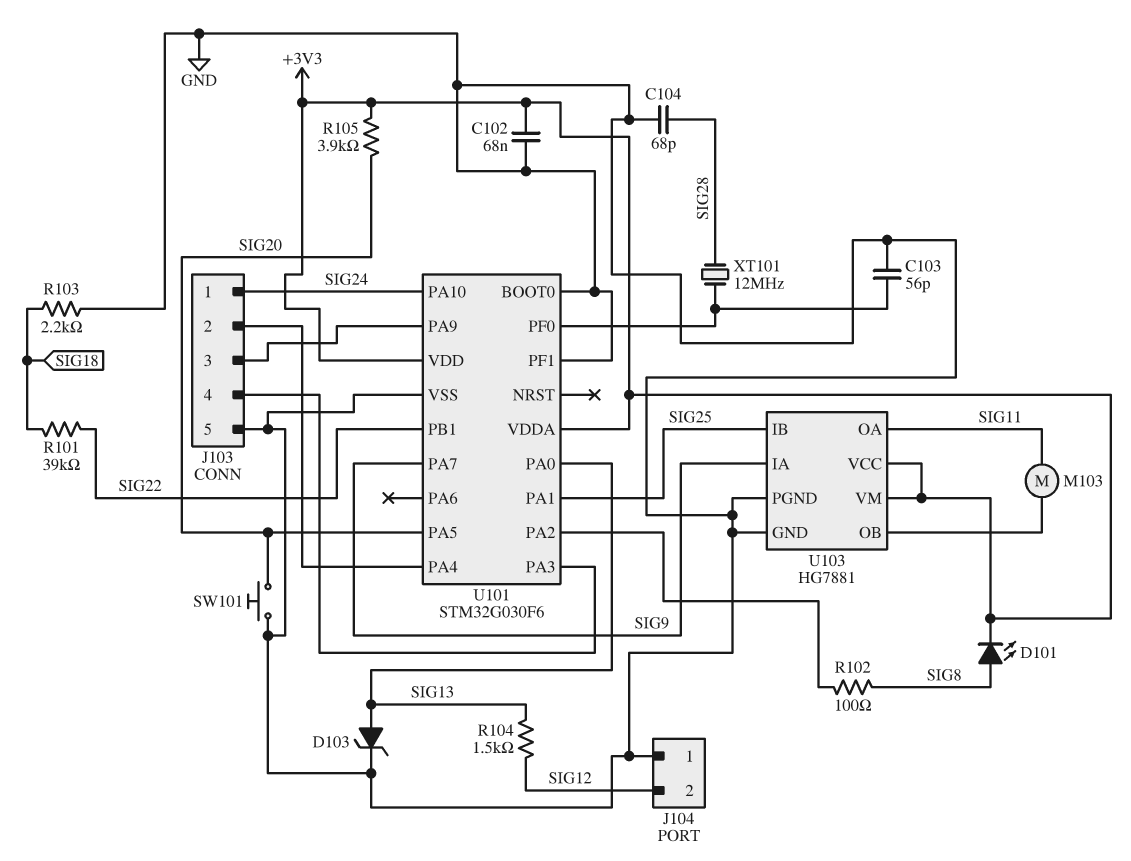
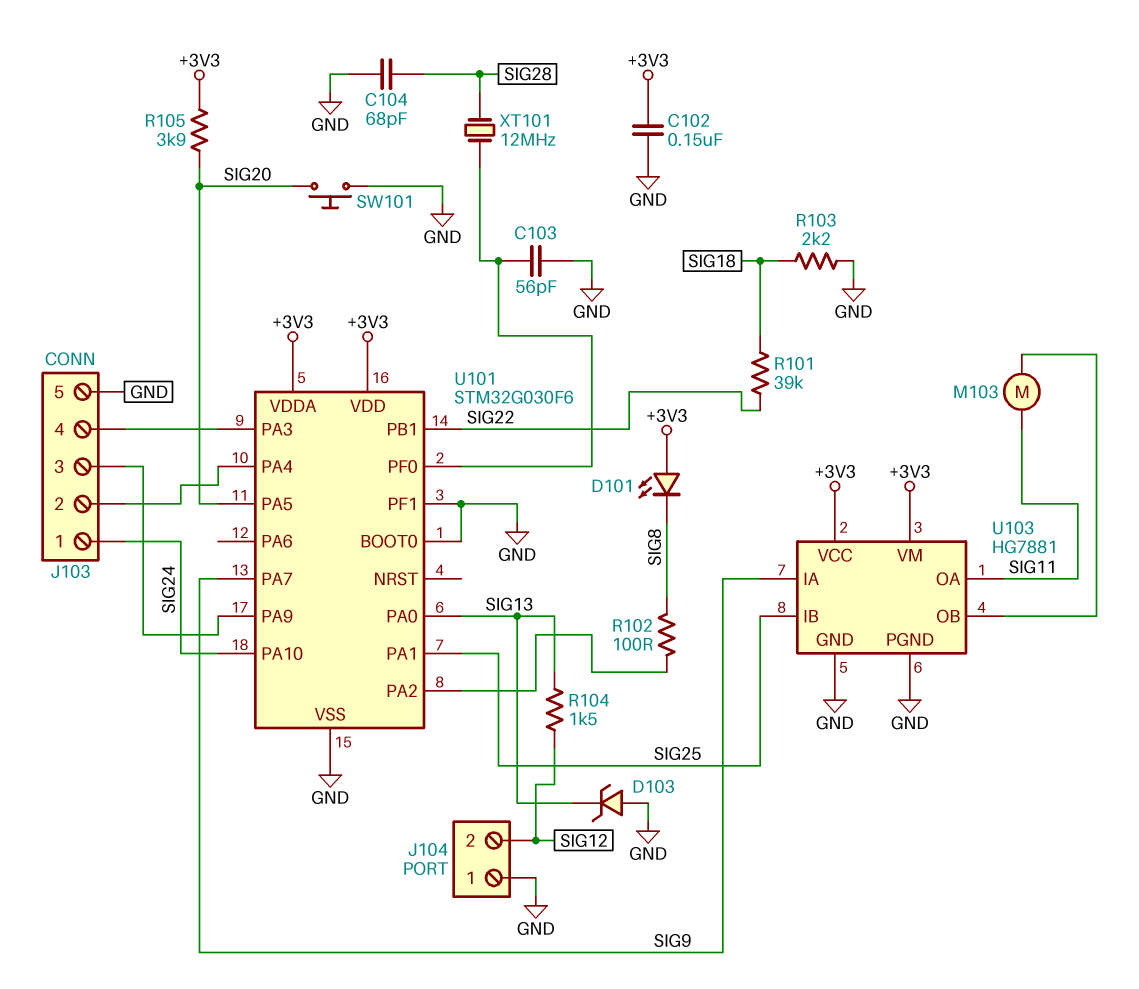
C102: 68nF (+3V3, GND) -> 150nF (+3V3, GND)
D101: LED (A SIG8, K +3V3) -> LED (A +3V3, K SIG8)
D103: zener (A SIG13, K GND) -> zener (A GND, K SIG13)

